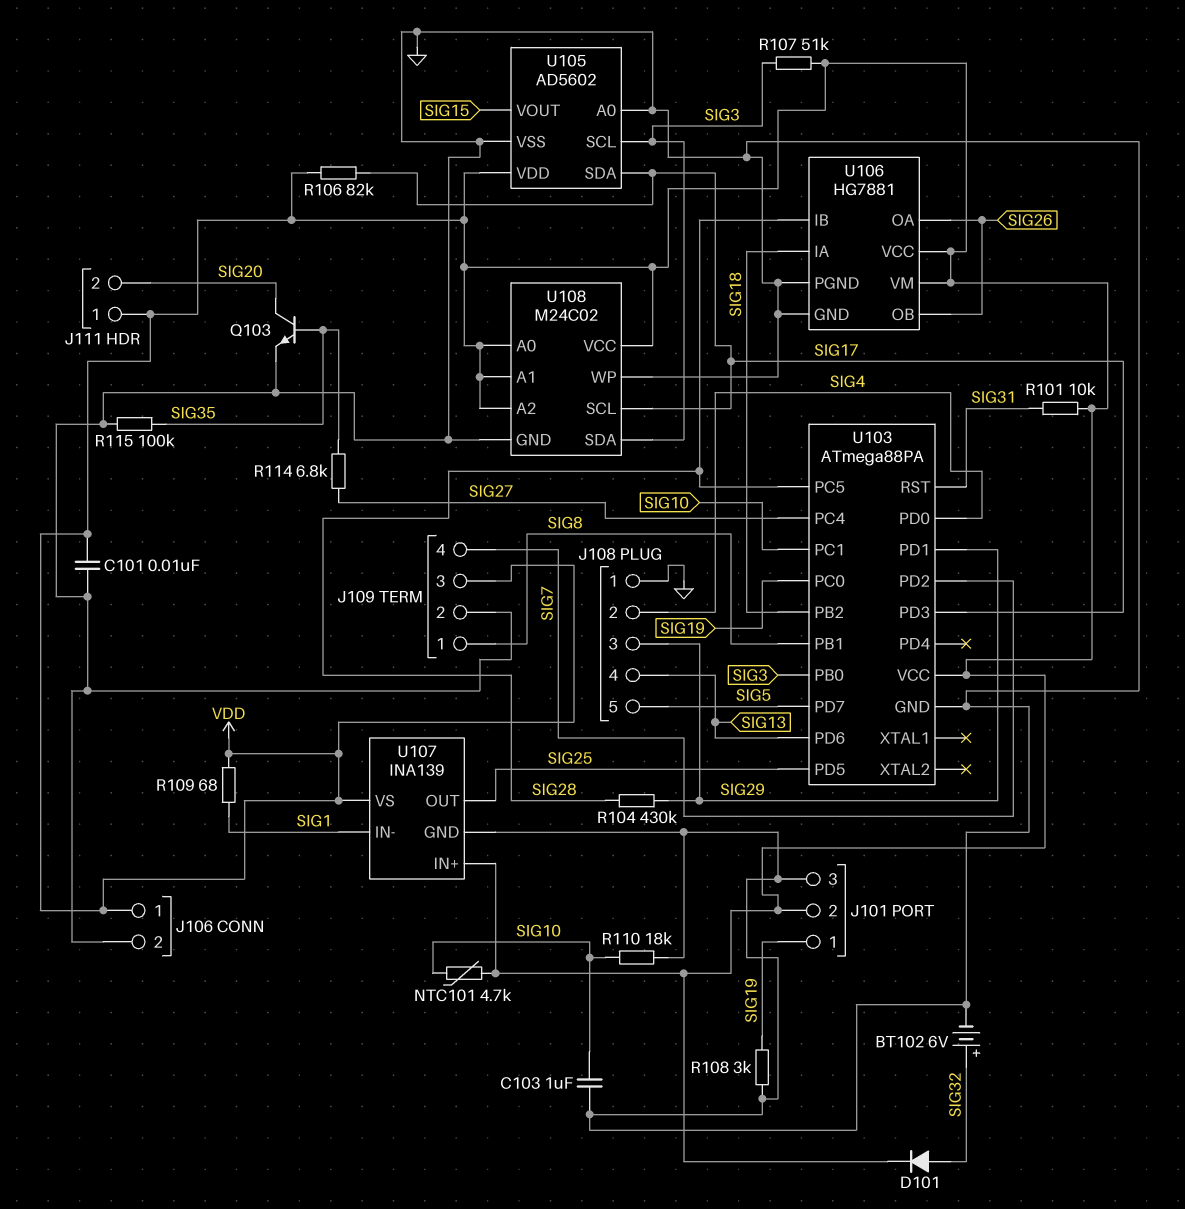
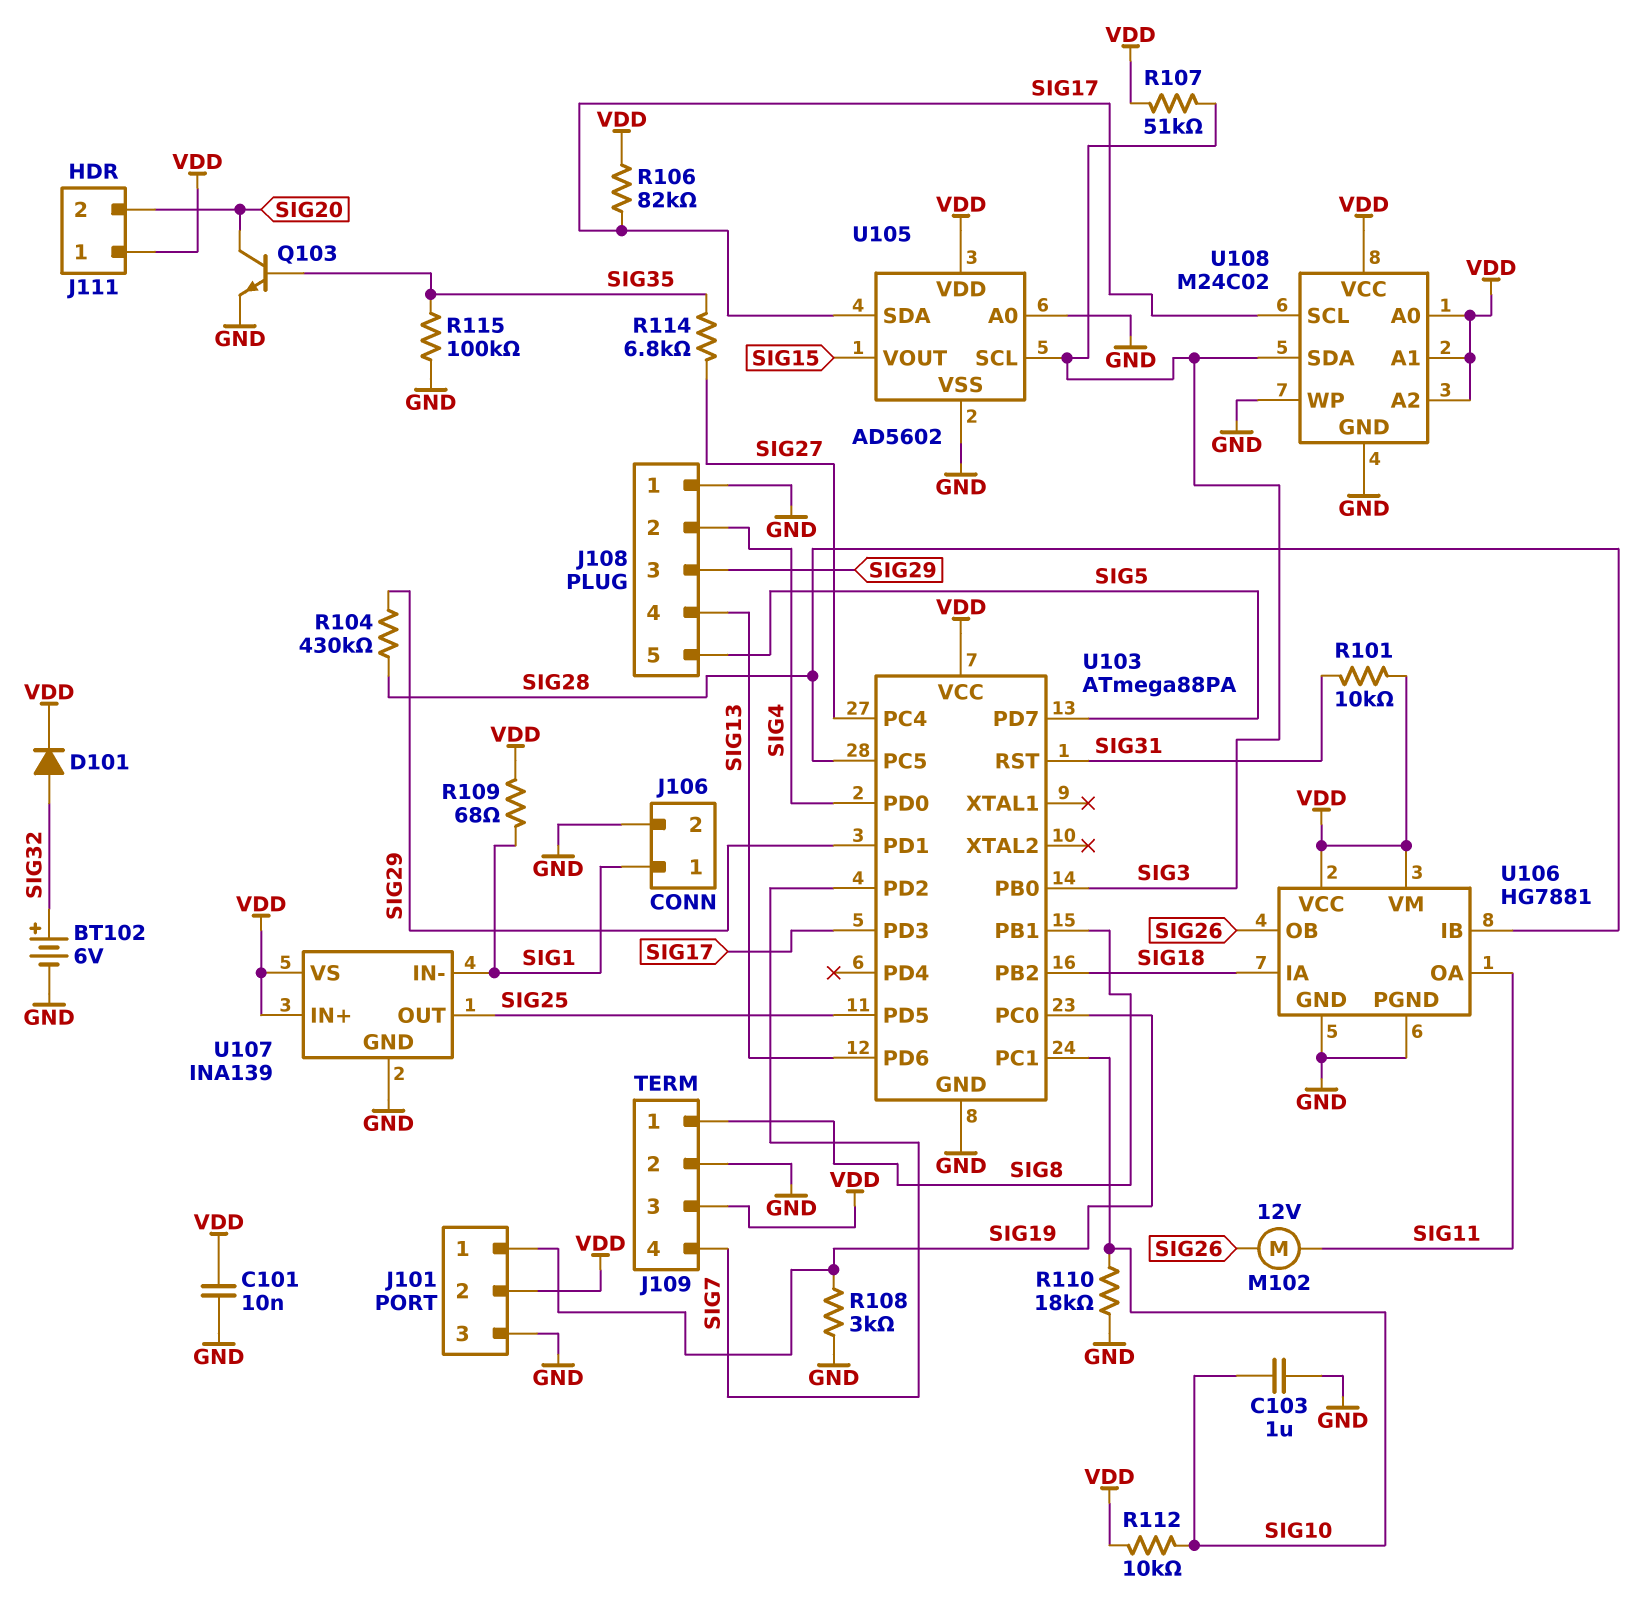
J106 pin 1: VDD -> SIG1
M102: none -> motor 12V (SIG11, SIG26)
NTC101: 4.7k (SIG10, VDD) -> none
R112: none -> 10k (SIG10, VDD)
U106 pin OA: SIG26 -> SIG11

